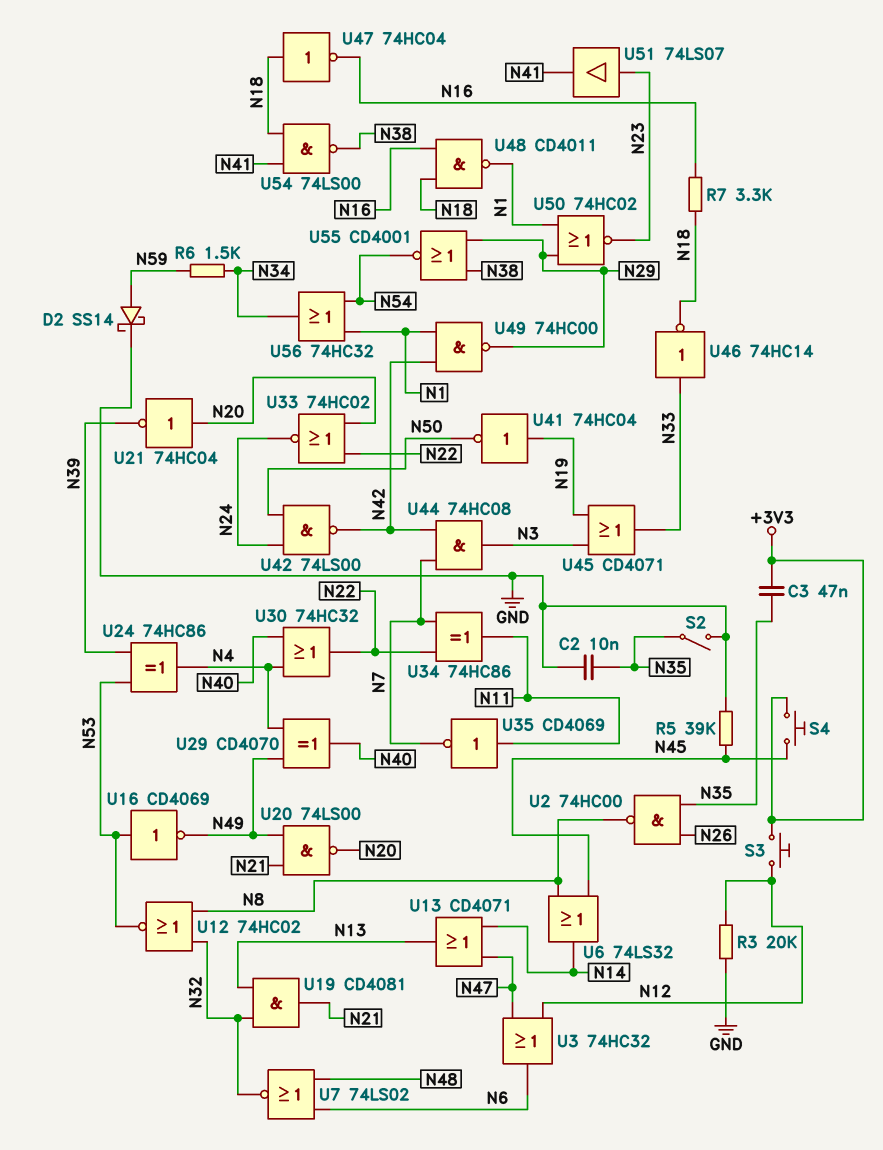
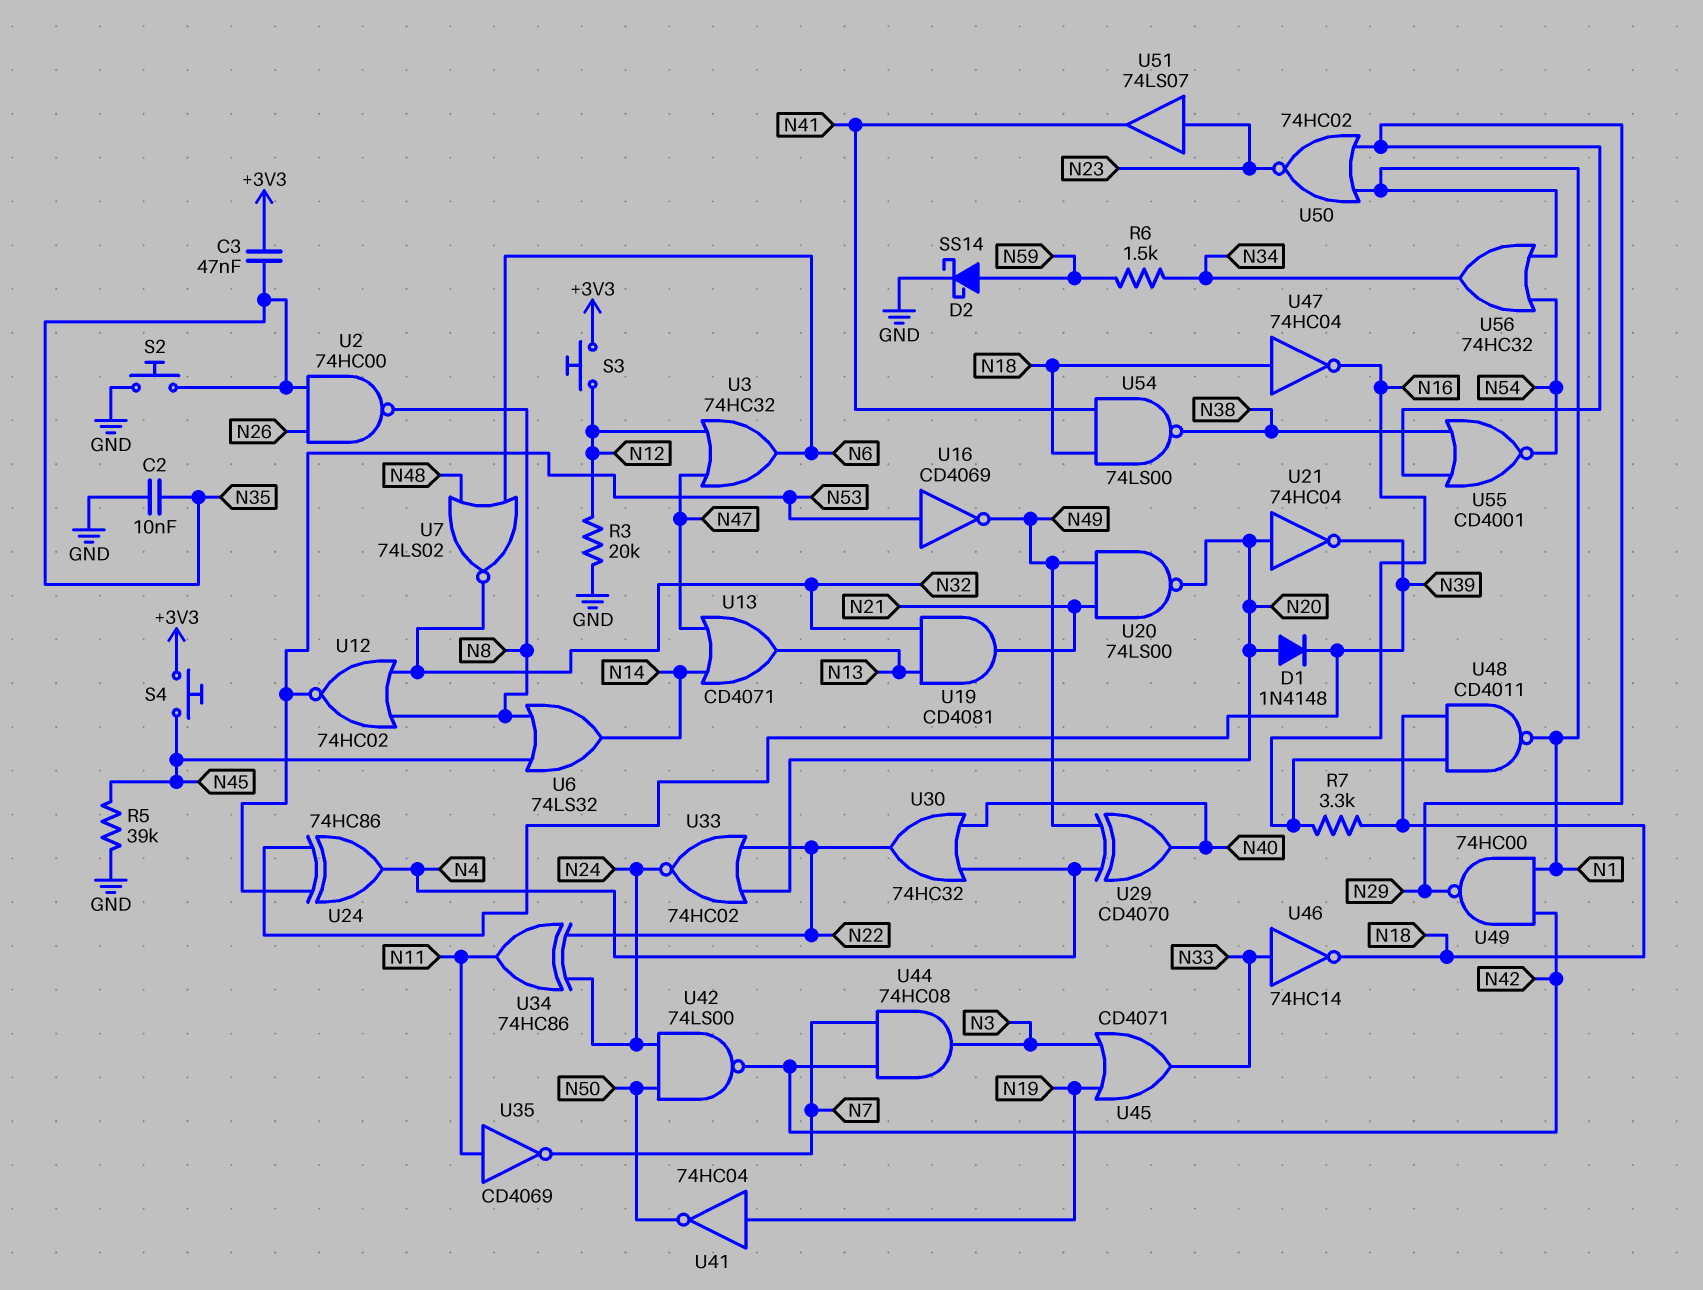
D1: none -> diode 1N4148 (A N20, K N39)
S2: switch (GND, N35) -> button (GND, N35)
U34: XOR 74HC86 (in N7, in N22, out N11) -> XOR 74HC86 (in N22, in N24, out N11)

